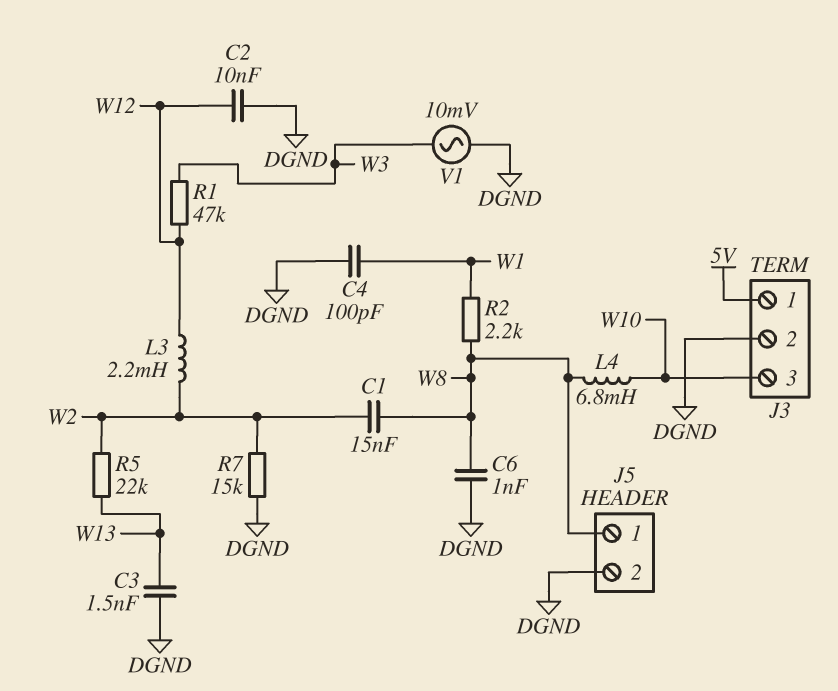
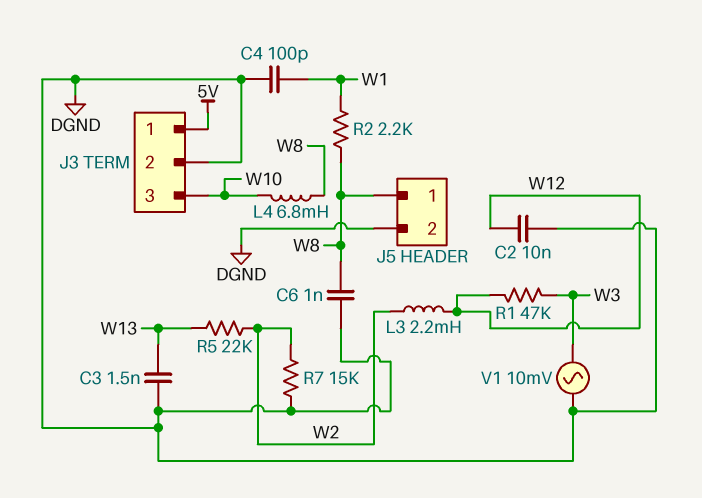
C1: 15nF (W2, W8) -> none

